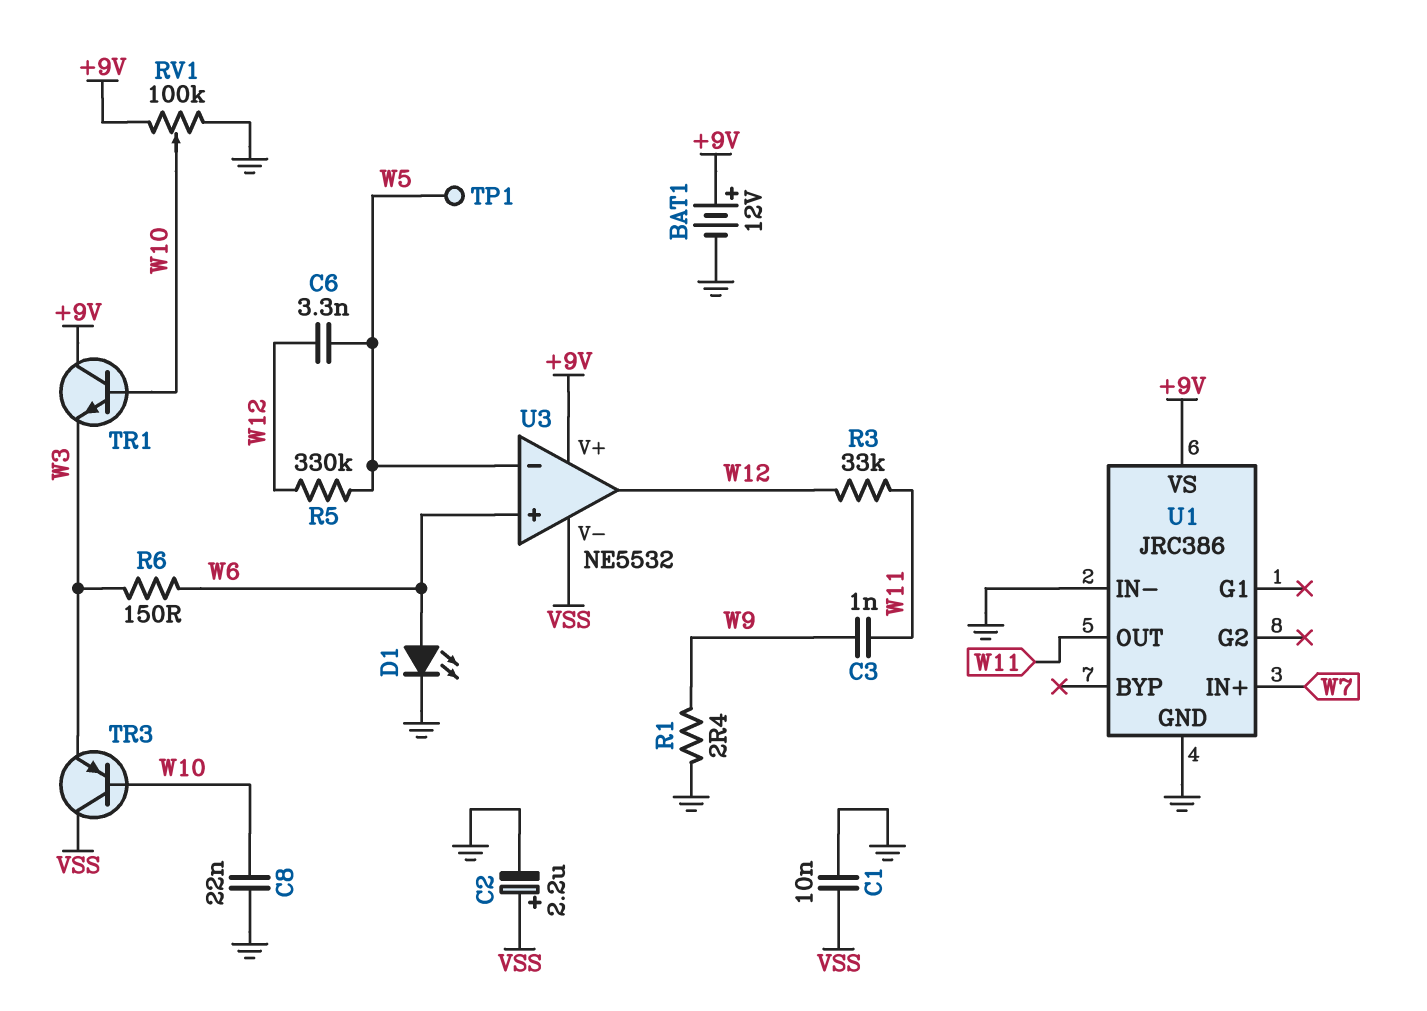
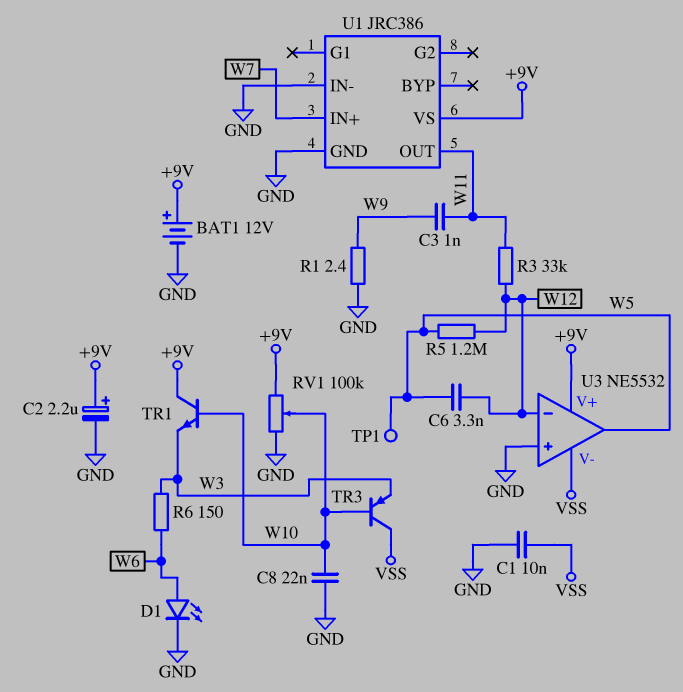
C2: 2.2uF (plus VSS, minus GND) -> 2.2uF (plus +9V, minus GND)
R5: 330k (W5, W12) -> 1.2M (W5, W12)
U3 pin in+: W6 -> GND
U3 pin in-: W5 -> W12
U3 pin out: W12 -> W5

